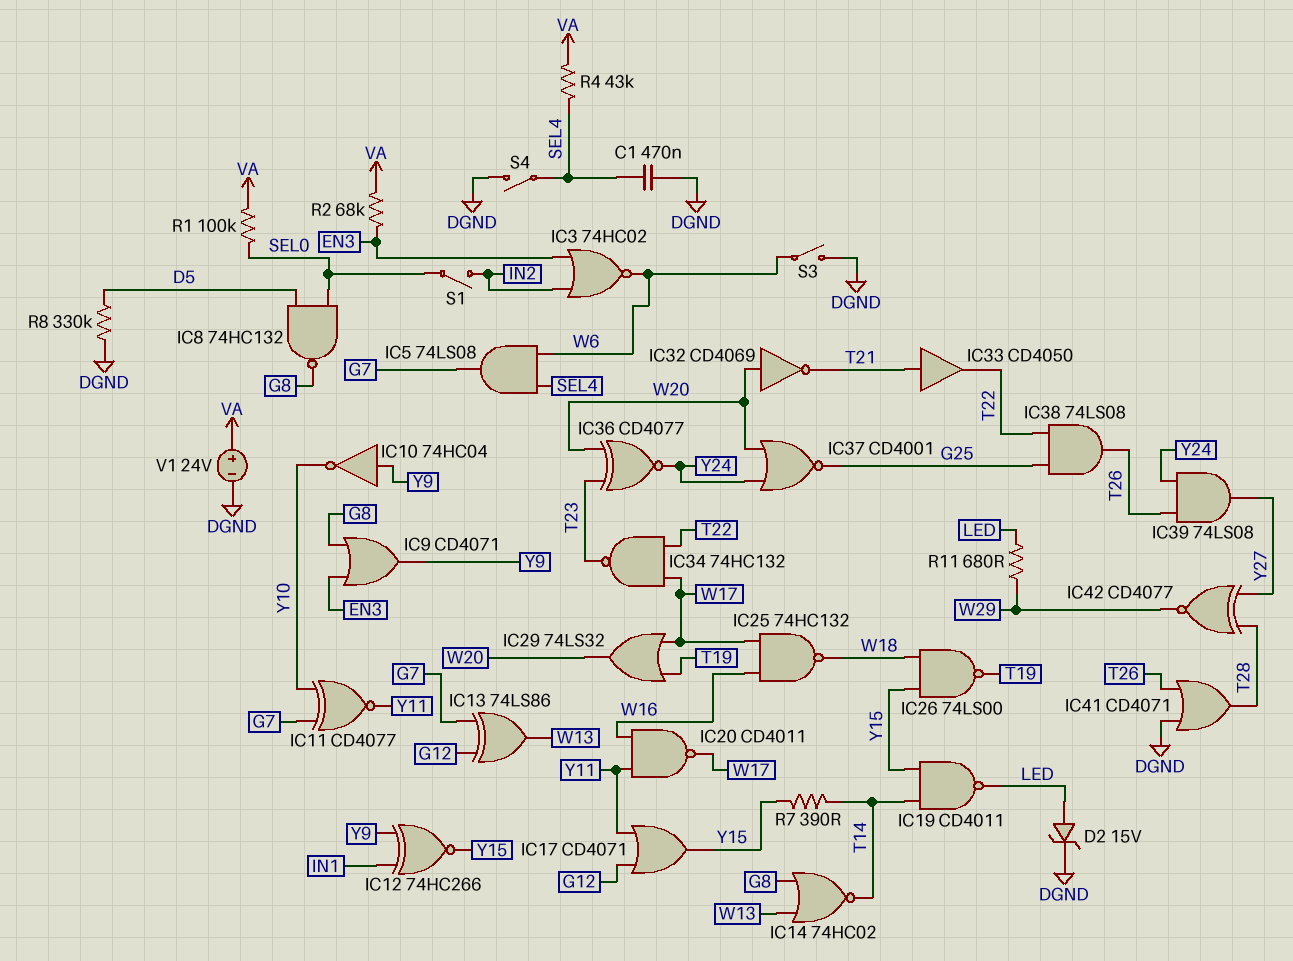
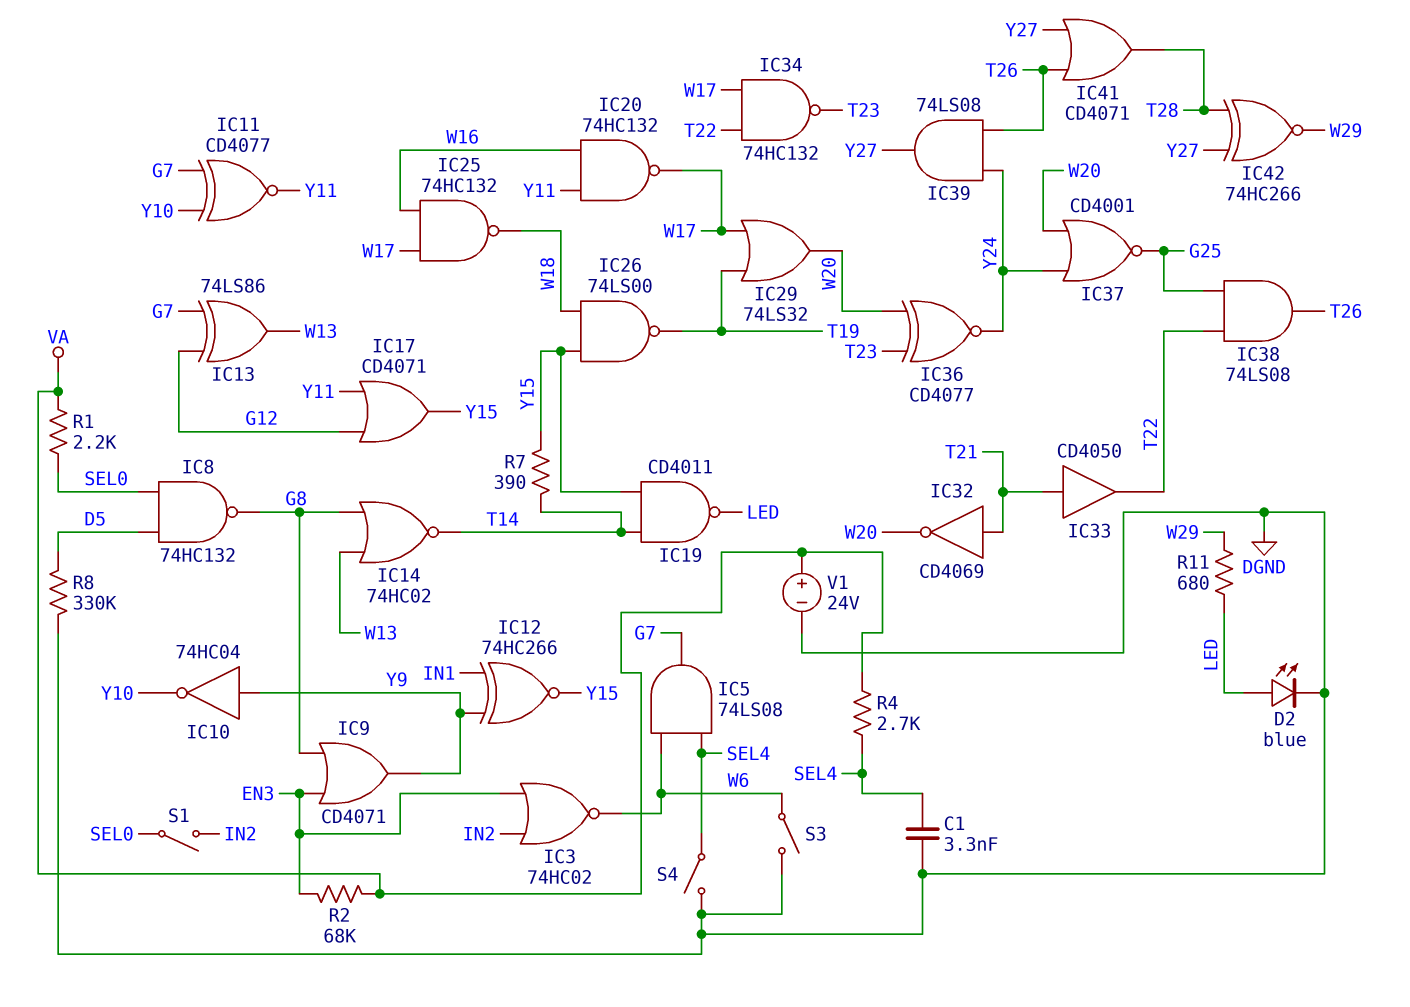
C1: 470nF (DGND, SEL4) -> 3.3nF (DGND, SEL4)
D2: zener 15V (A LED, K DGND) -> LED blue (A LED, K DGND)
IC20: NAND CD4011 (in W16, in Y11, out W17) -> NAND 74HC132 (in W16, in Y11, out W17)
IC32: NOT CD4069 (in W20, out T21) -> NOT CD4069 (in T21, out W20)
IC41: OR CD4071 (in DGND, in T26, out T28) -> OR CD4071 (in T26, in Y27, out T28)
IC42: XNOR CD4077 (in T28, in Y27, out W29) -> XNOR 74HC266 (in T28, in Y27, out W29)
R1: 100k (SEL0, VA) -> 2.2k (SEL0, VA)
R4: 43k (SEL4, VA) -> 2.7k (SEL4, VA)

